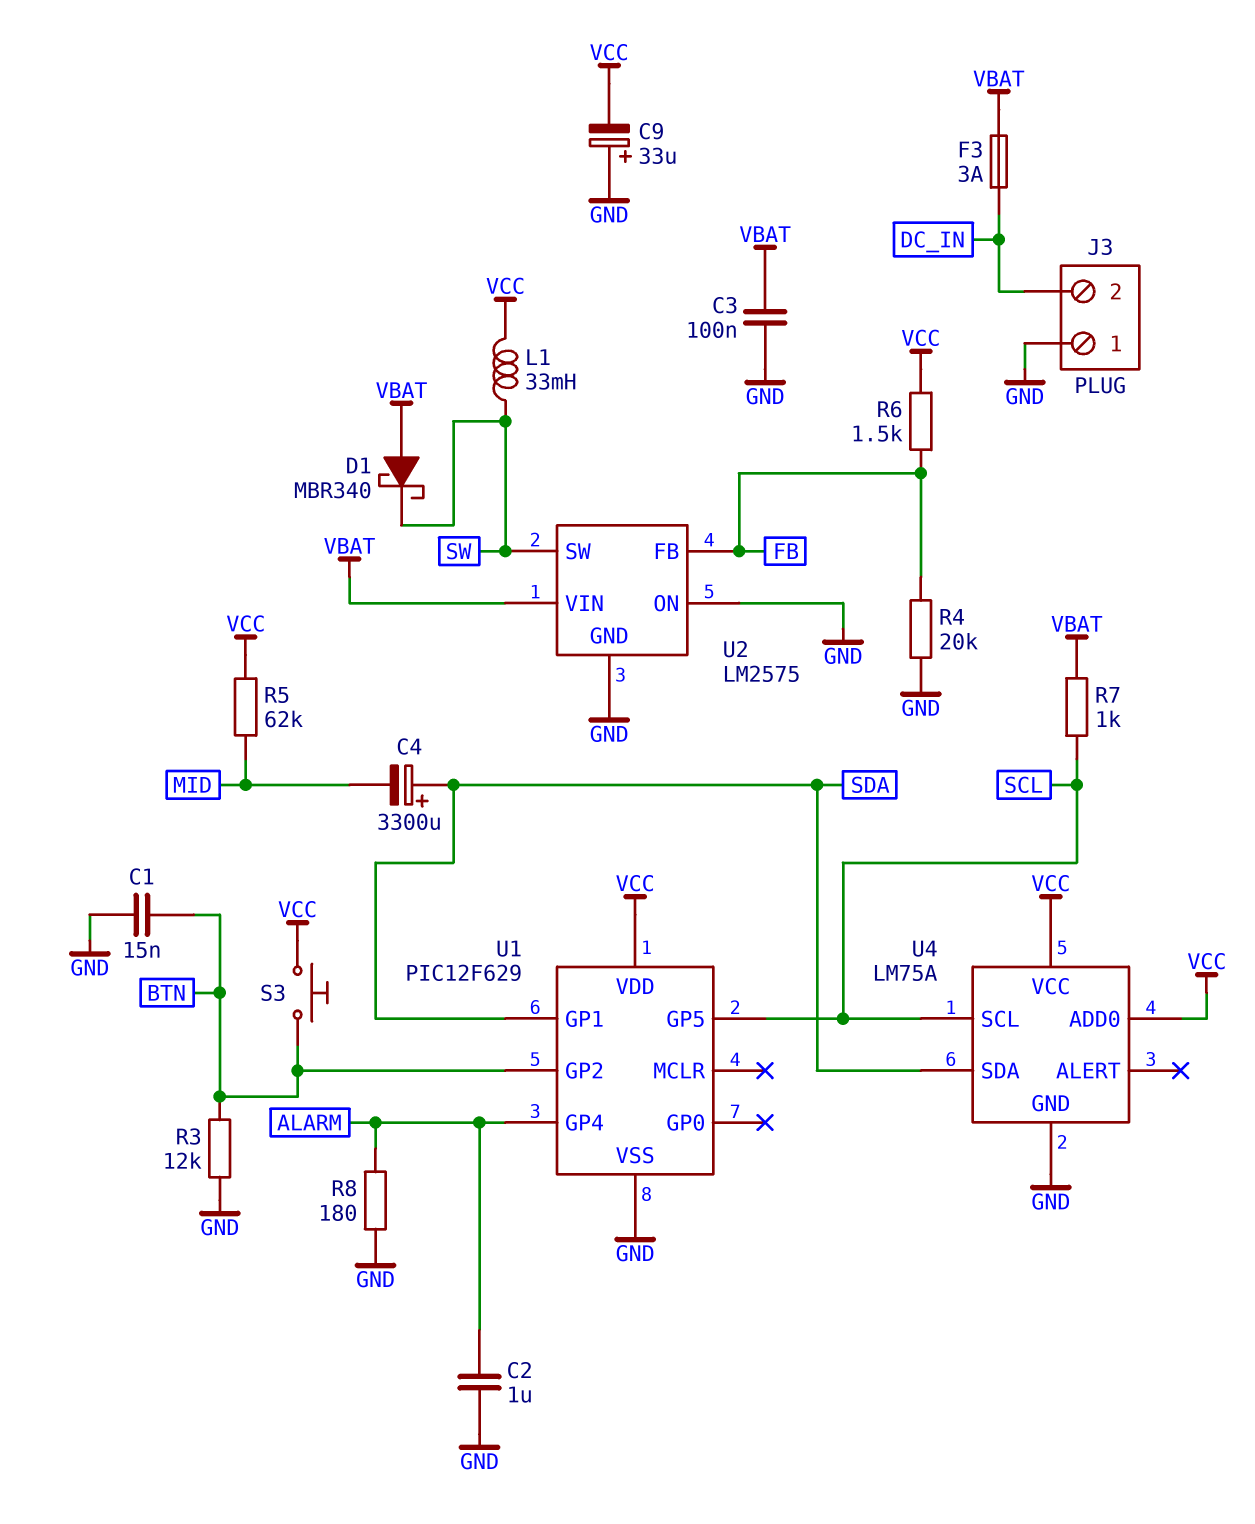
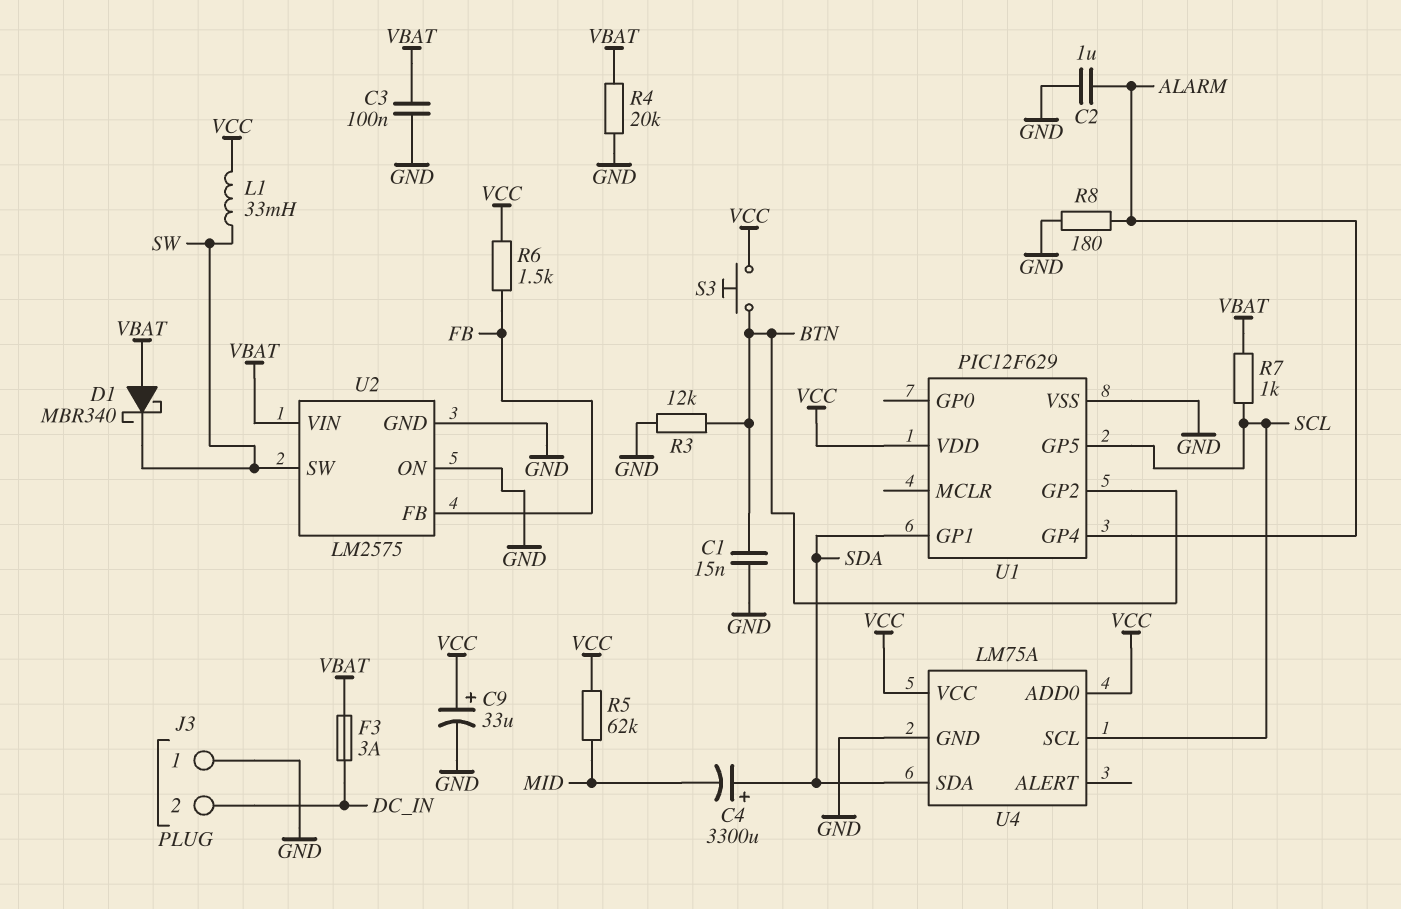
C9: 33uF (plus GND, minus VCC) -> 33uF (plus VCC, minus GND)
R4: 20k (FB, GND) -> 20k (GND, VBAT)

